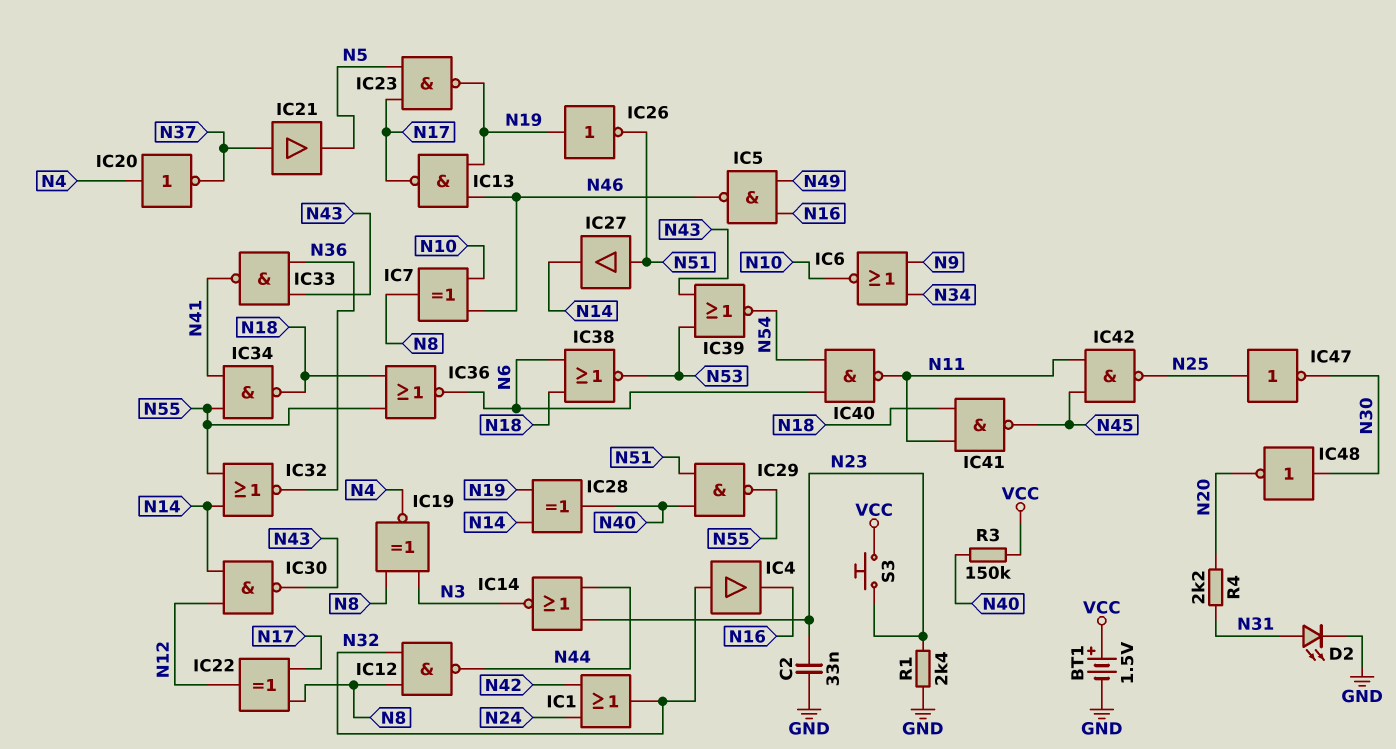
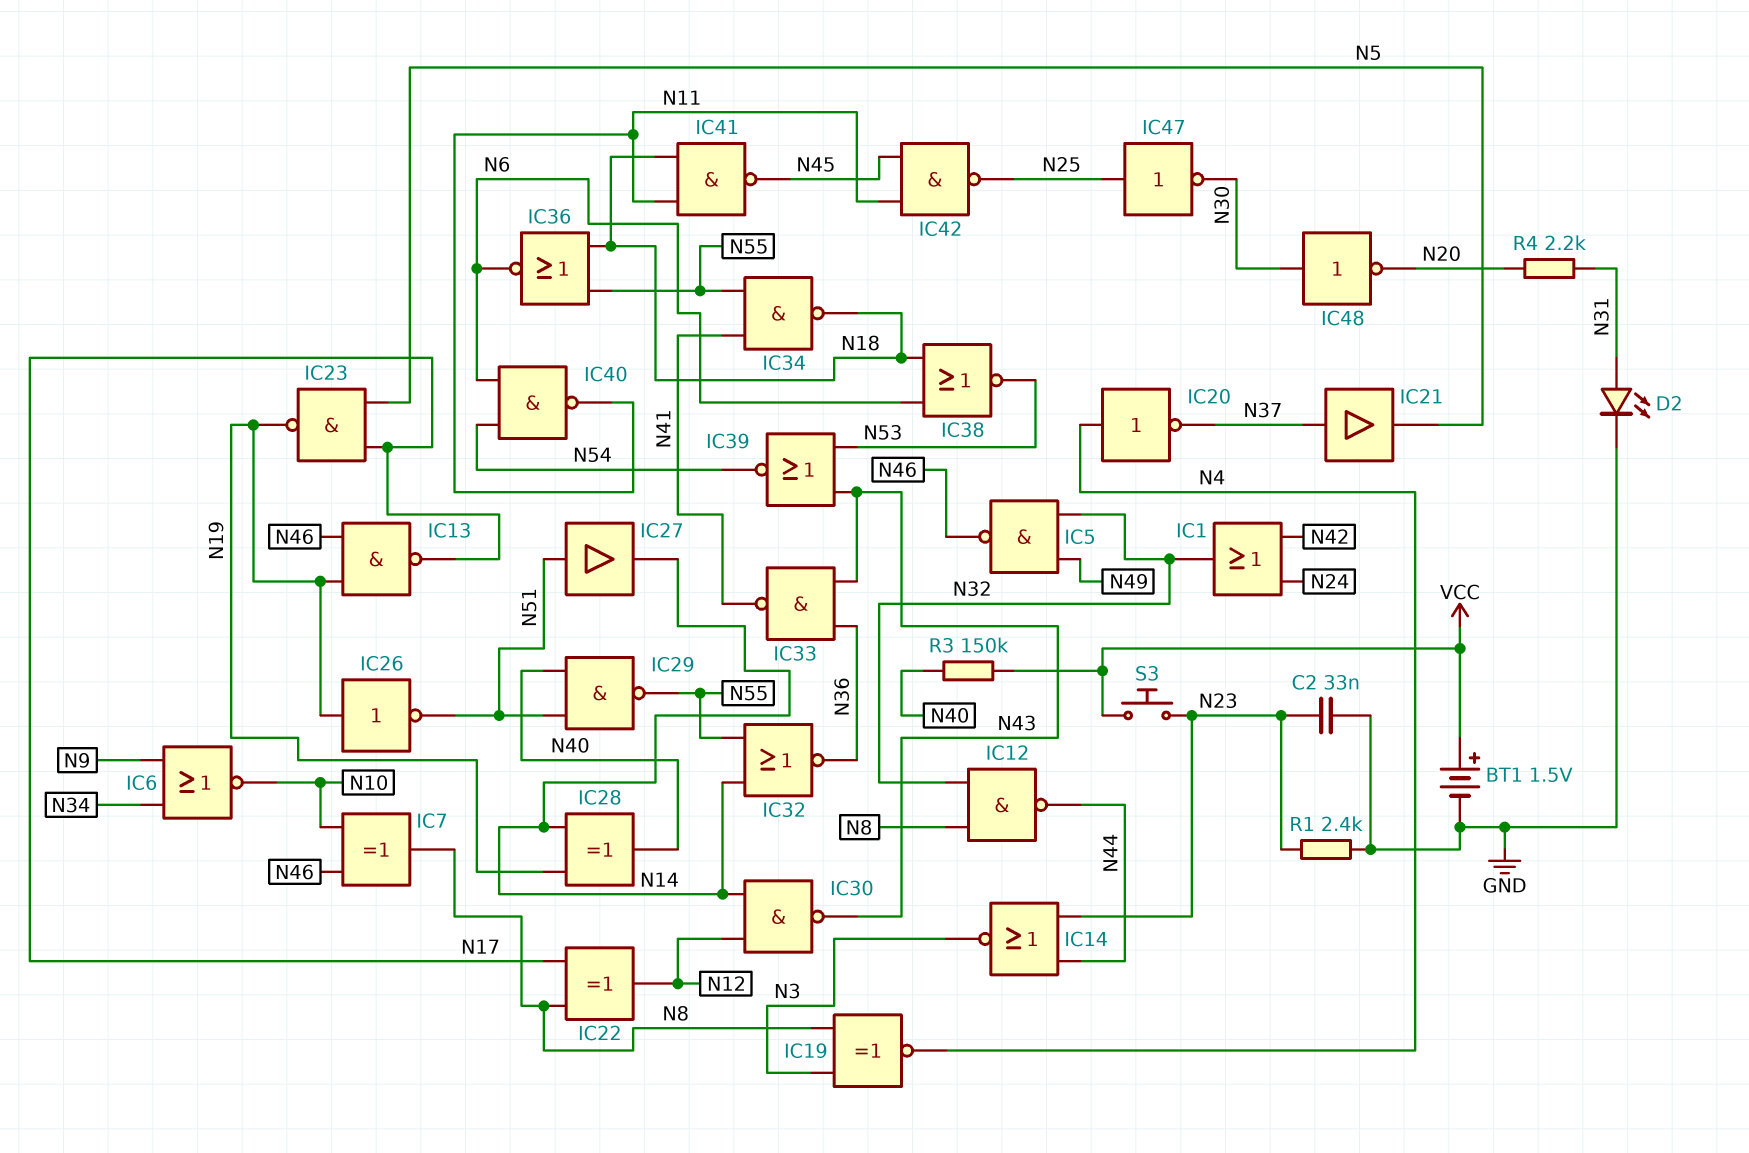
IC4: buffer (in N32, out N16) -> none
IC5: NAND (in N16, in N49, out N46) -> NAND (in N32, in N49, out N46)

